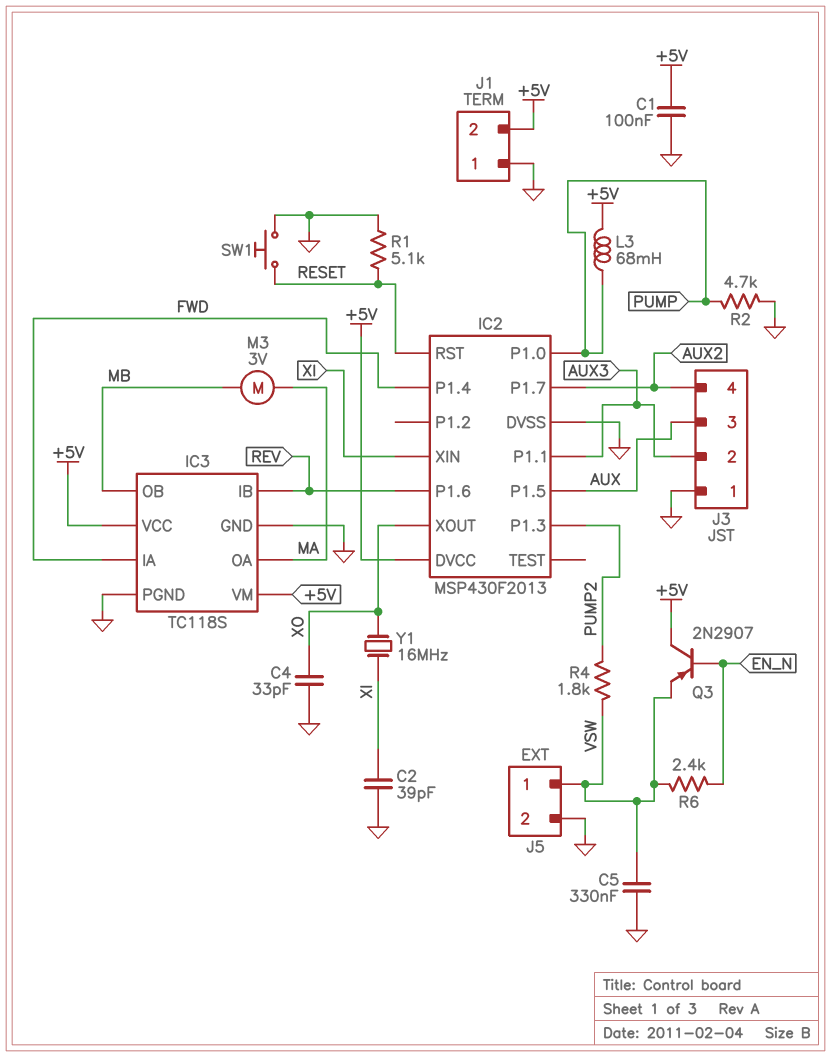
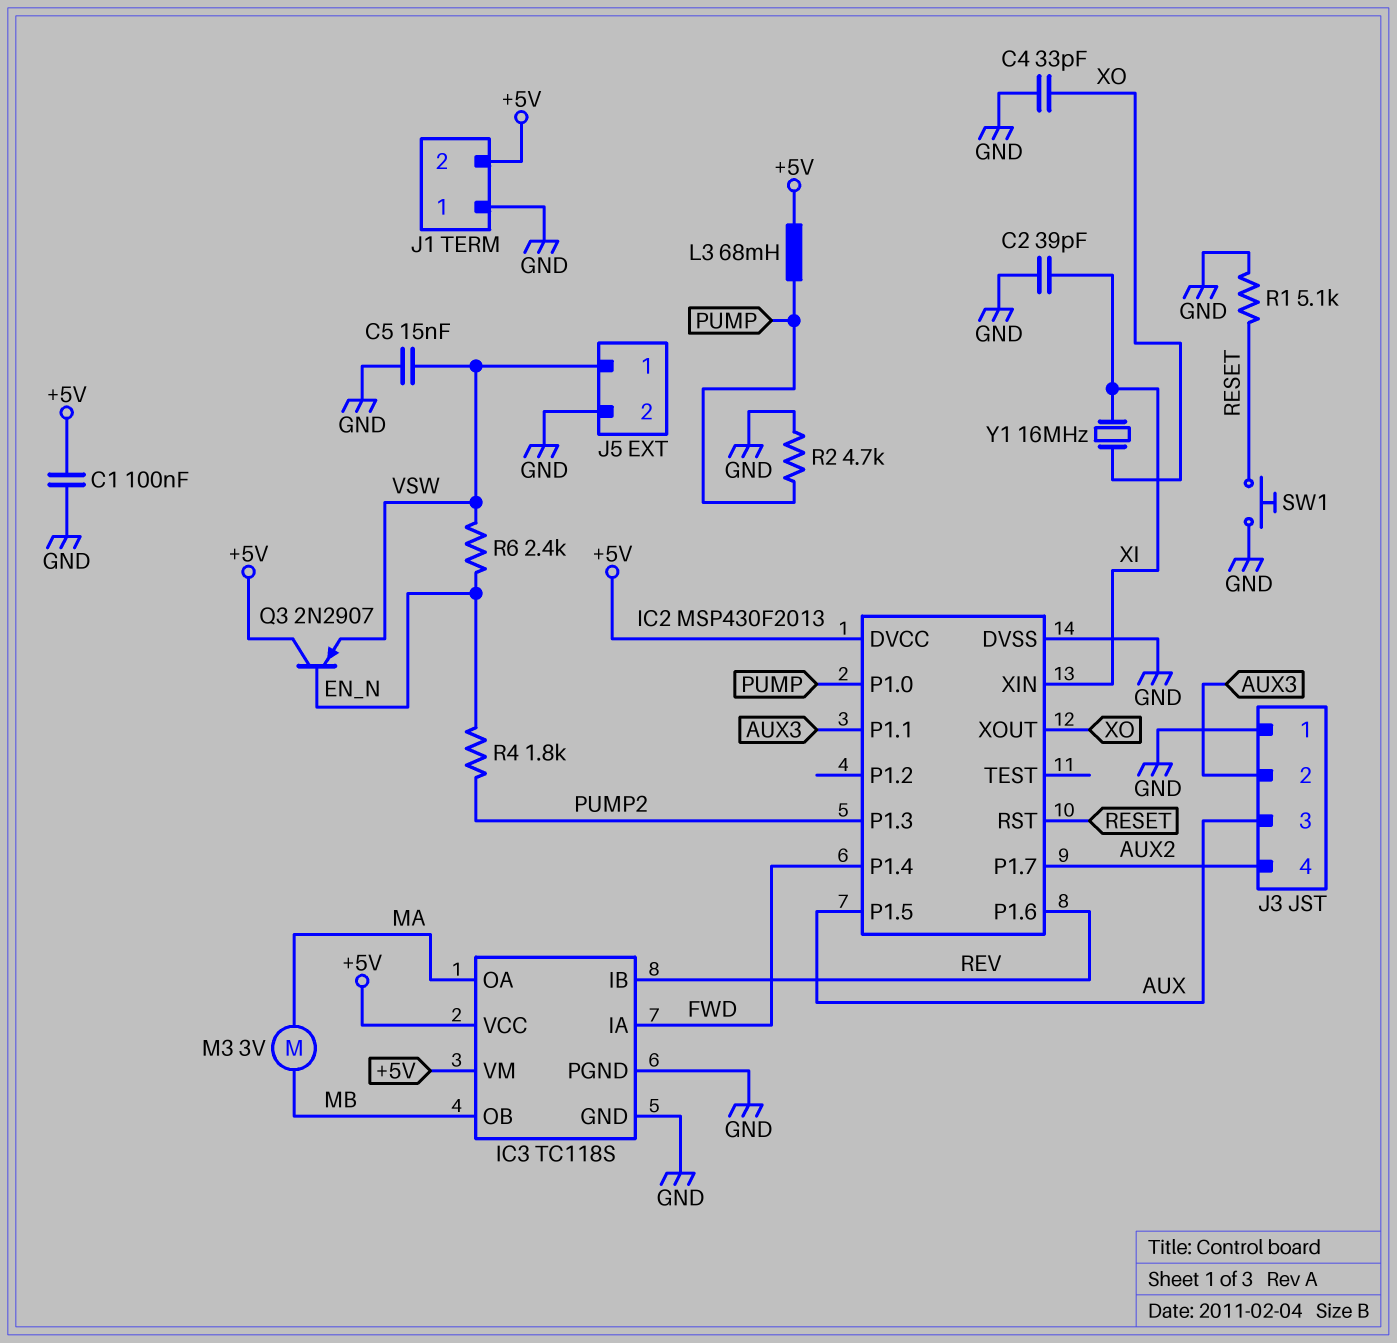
C5: 330nF (GND, VSW) -> 15nF (GND, VSW)
R4: 1.8k (PUMP2, VSW) -> 1.8k (EN_N, PUMP2)

